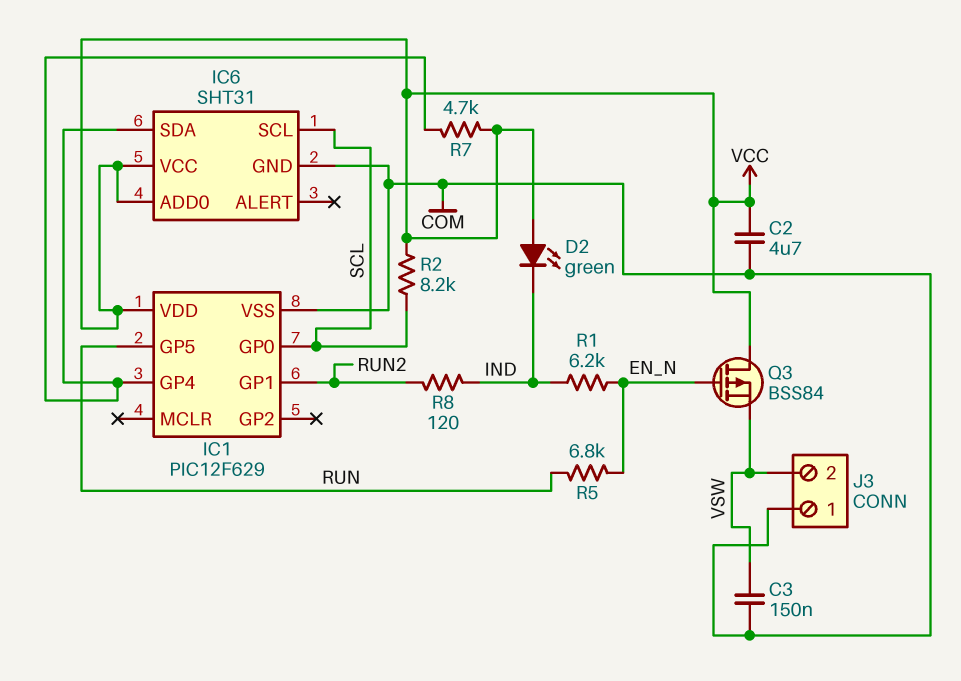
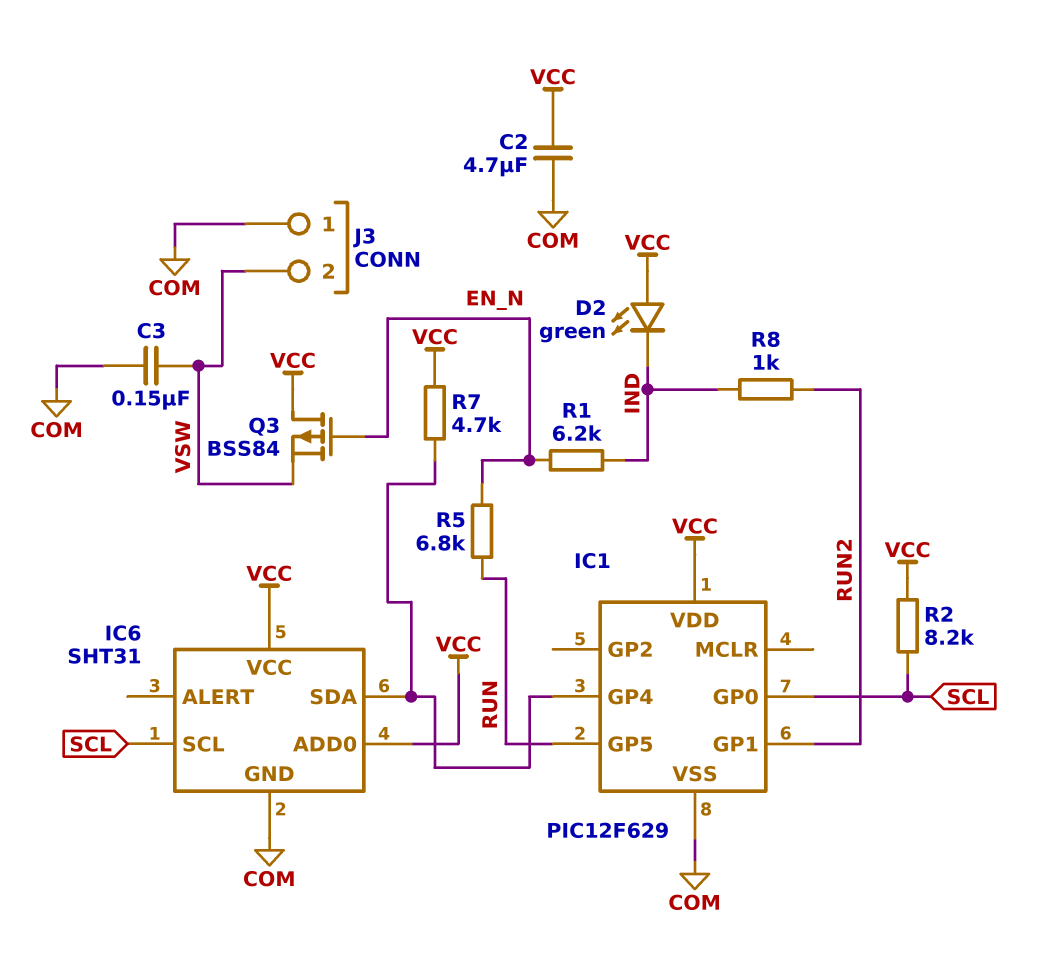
R8: 120 (IND, RUN2) -> 1k (IND, RUN2)

